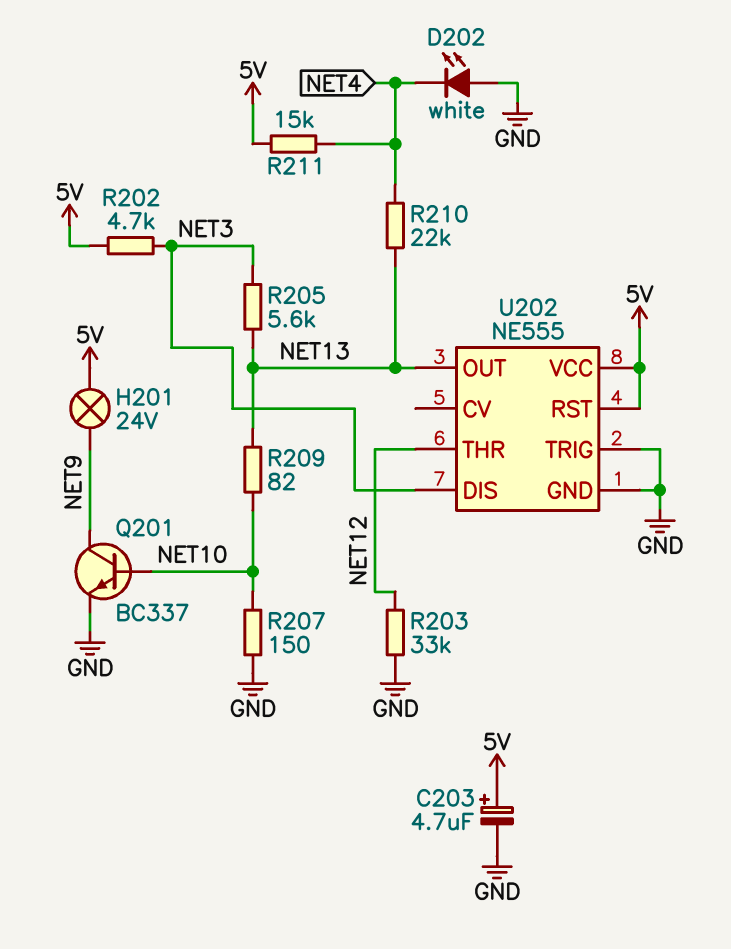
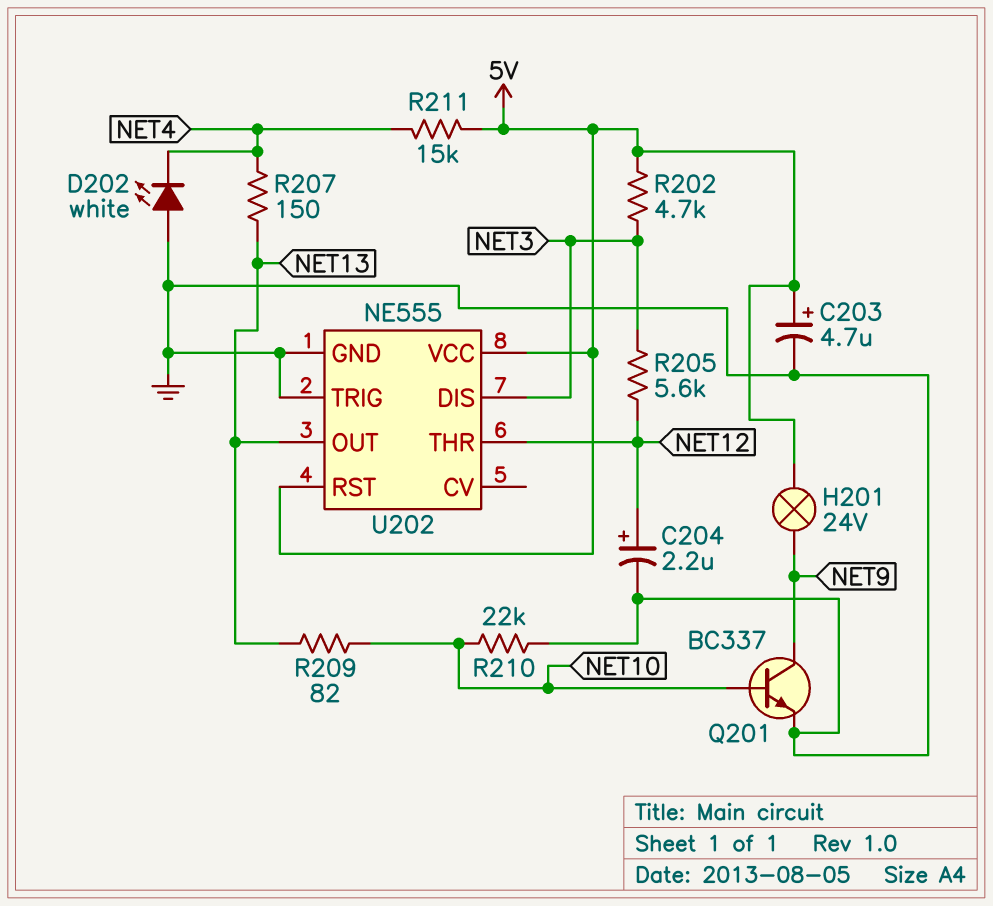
C204: none -> 2.2uF (plus NET12, minus GND)
R203: 33k (GND, NET12) -> none
R205: 5.6k (NET3, NET13) -> 5.6k (NET3, NET12)
R207: 150 (GND, NET10) -> 150 (NET4, NET13)
R210: 22k (NET4, NET13) -> 22k (GND, NET10)

